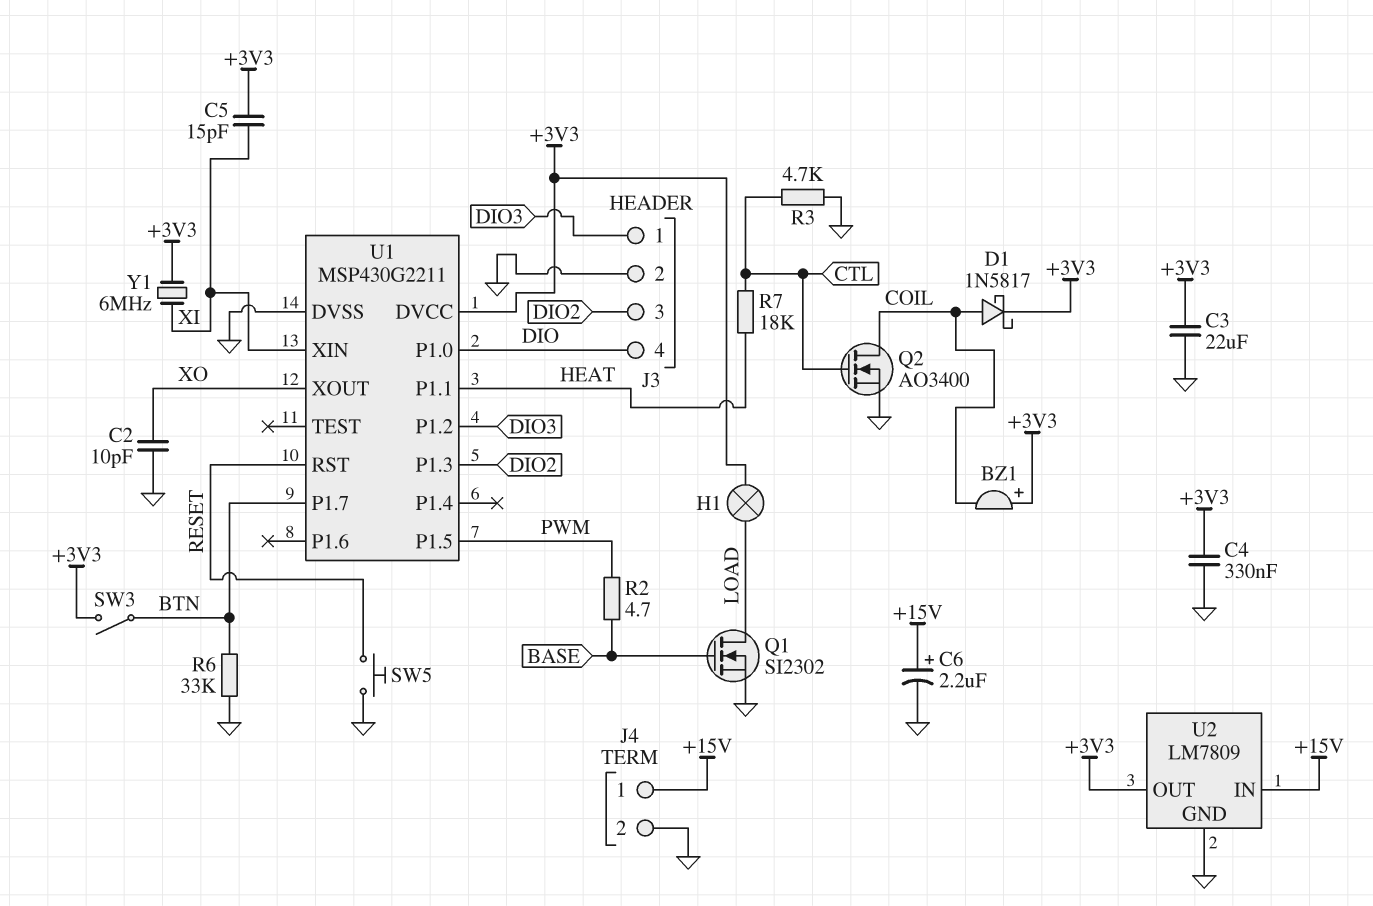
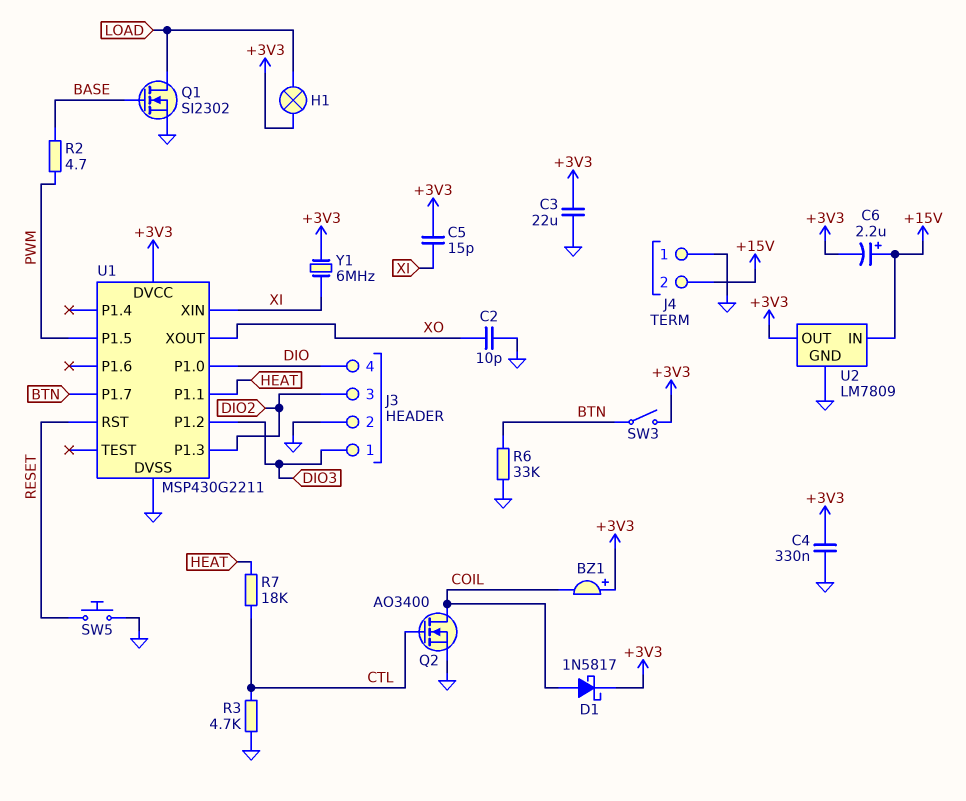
C6: 2.2uF (plus +15V, minus GND) -> 2.2uF (plus +15V, minus +3V3)
J4 pin 1: +15V -> GND
J4 pin 2: GND -> +15V

